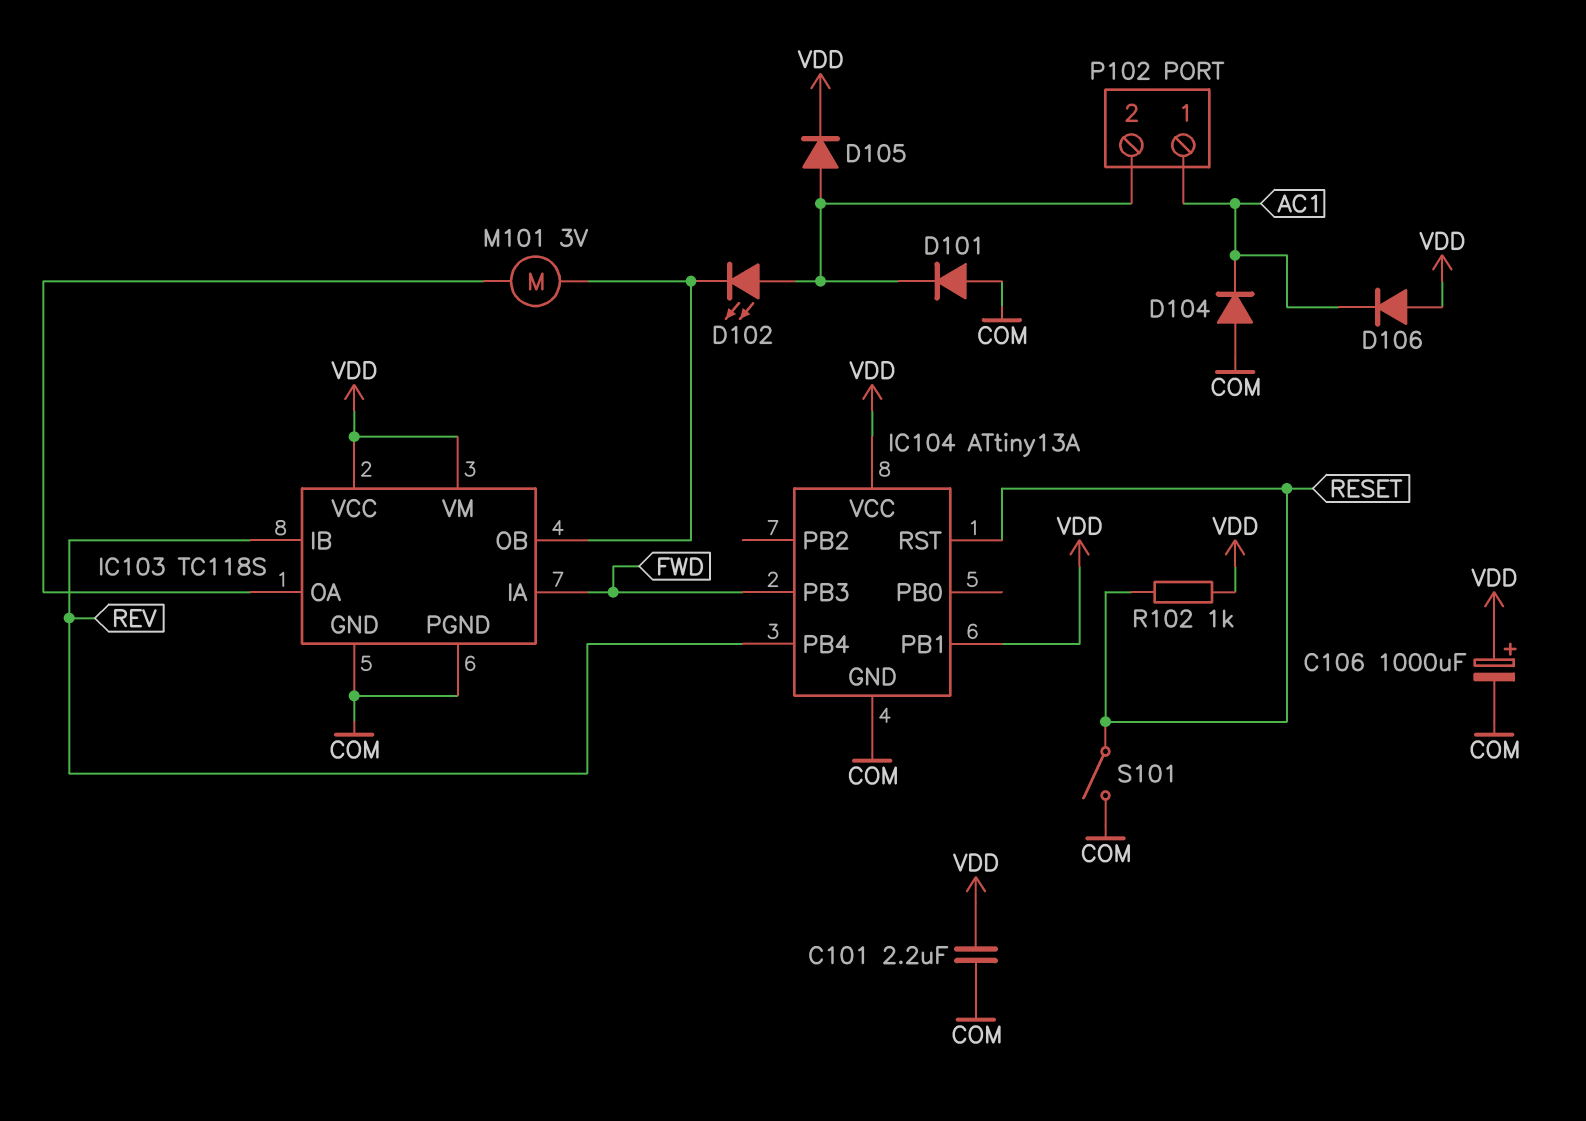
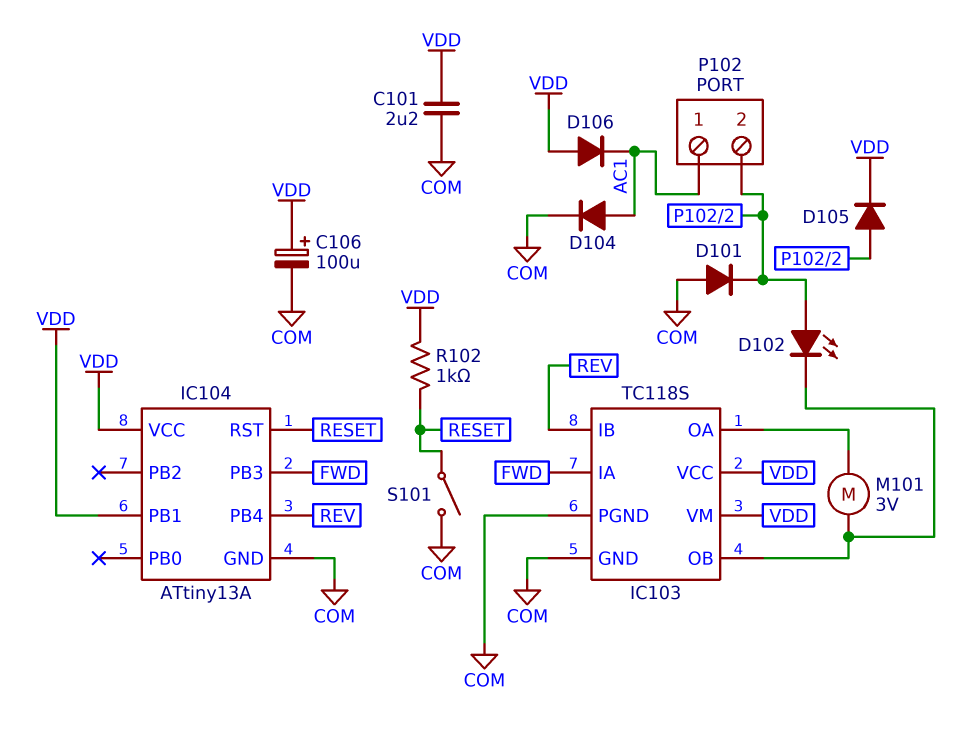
C106: 1000uF (plus VDD, minus COM) -> 100uF (plus VDD, minus COM)
D104: diode (A COM, K AC1) -> diode (A AC1, K COM)

